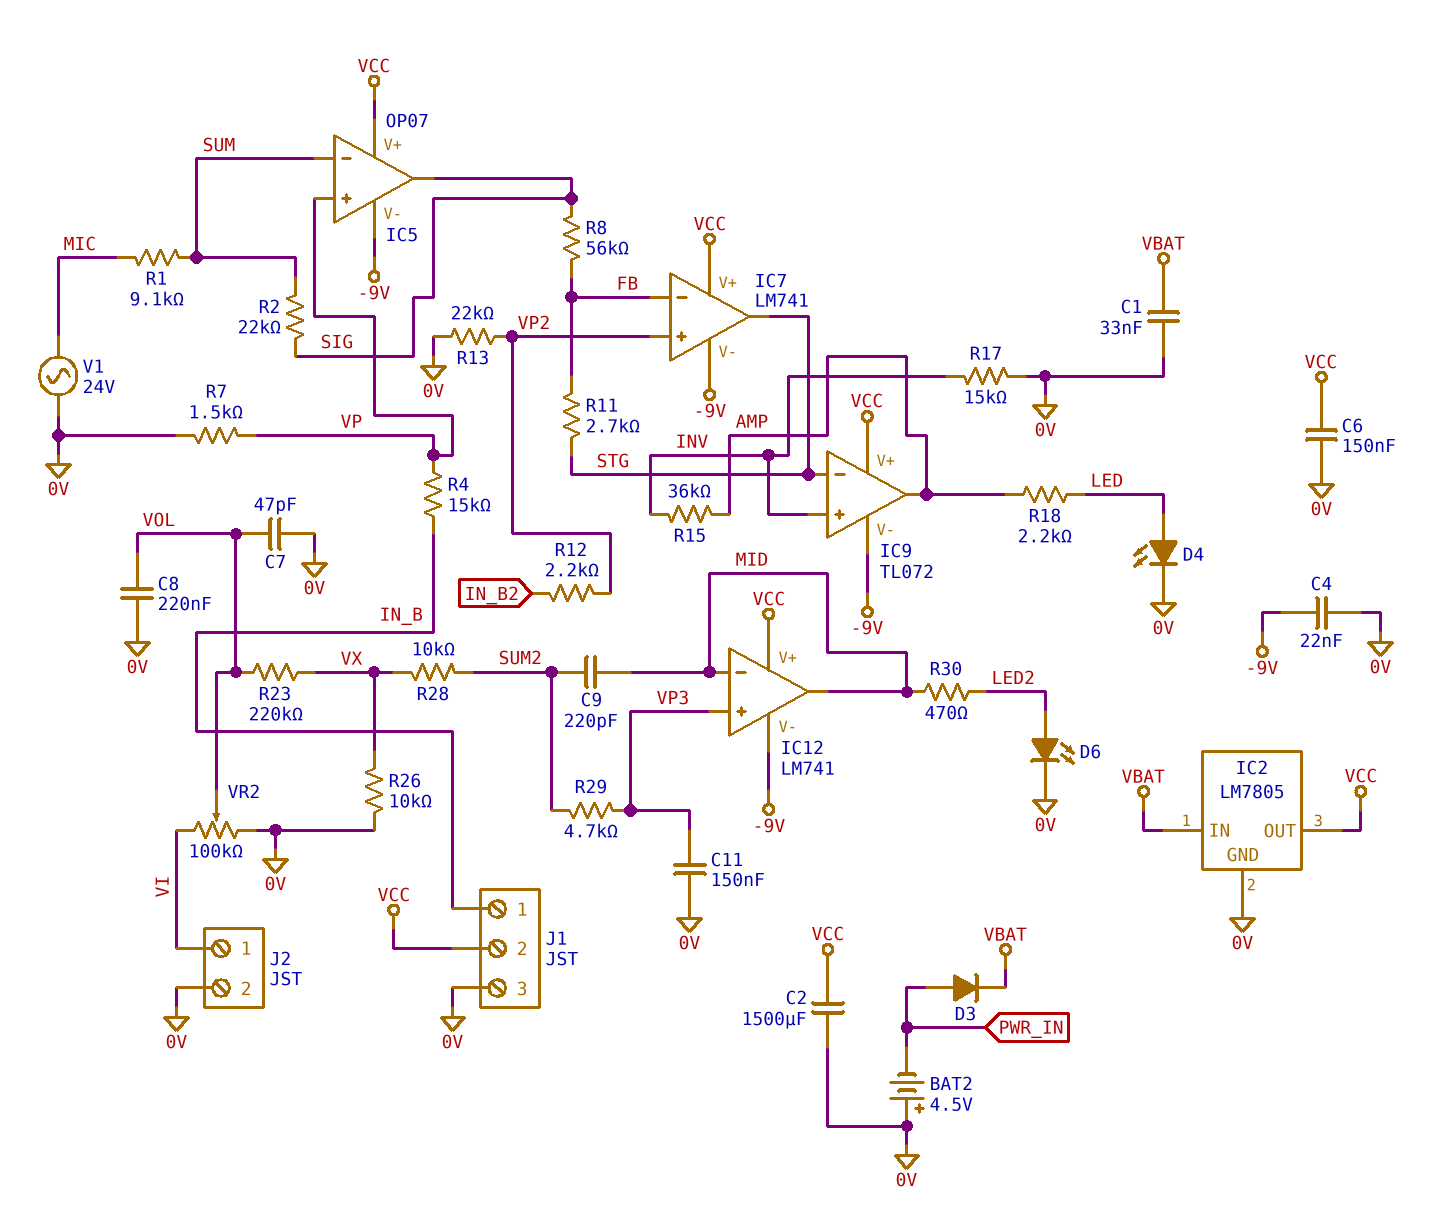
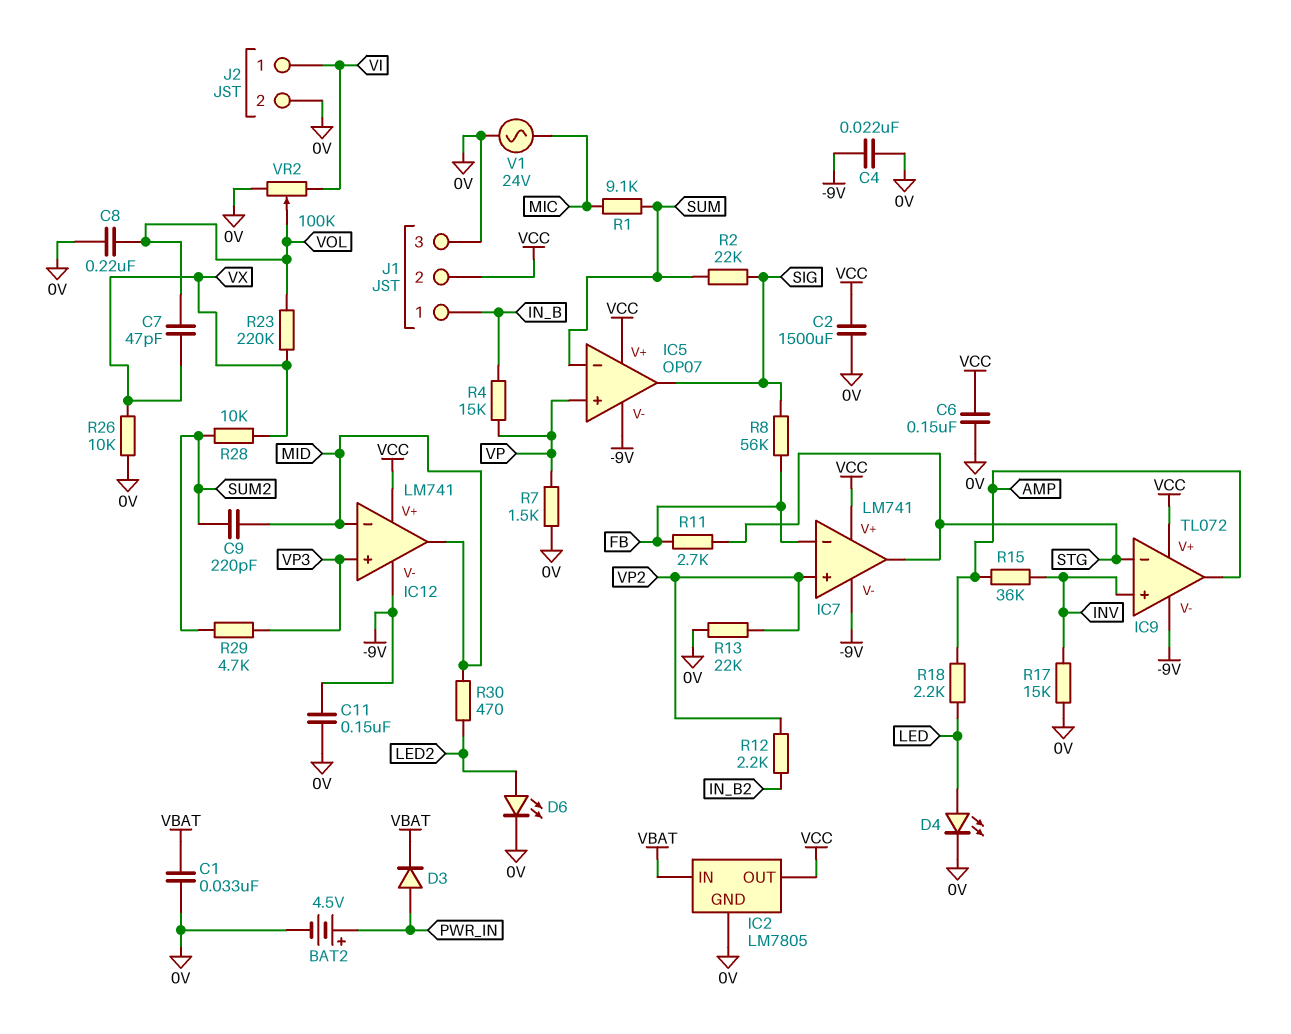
BAT2: 4.5V (plus 0V, minus PWR_IN) -> 4.5V (plus PWR_IN, minus 0V)
C7: 47pF (0V, VOL) -> 47pF (VOL, VX)
C11: 150nF (0V, VP3) -> 150nF (-9V, 0V)

